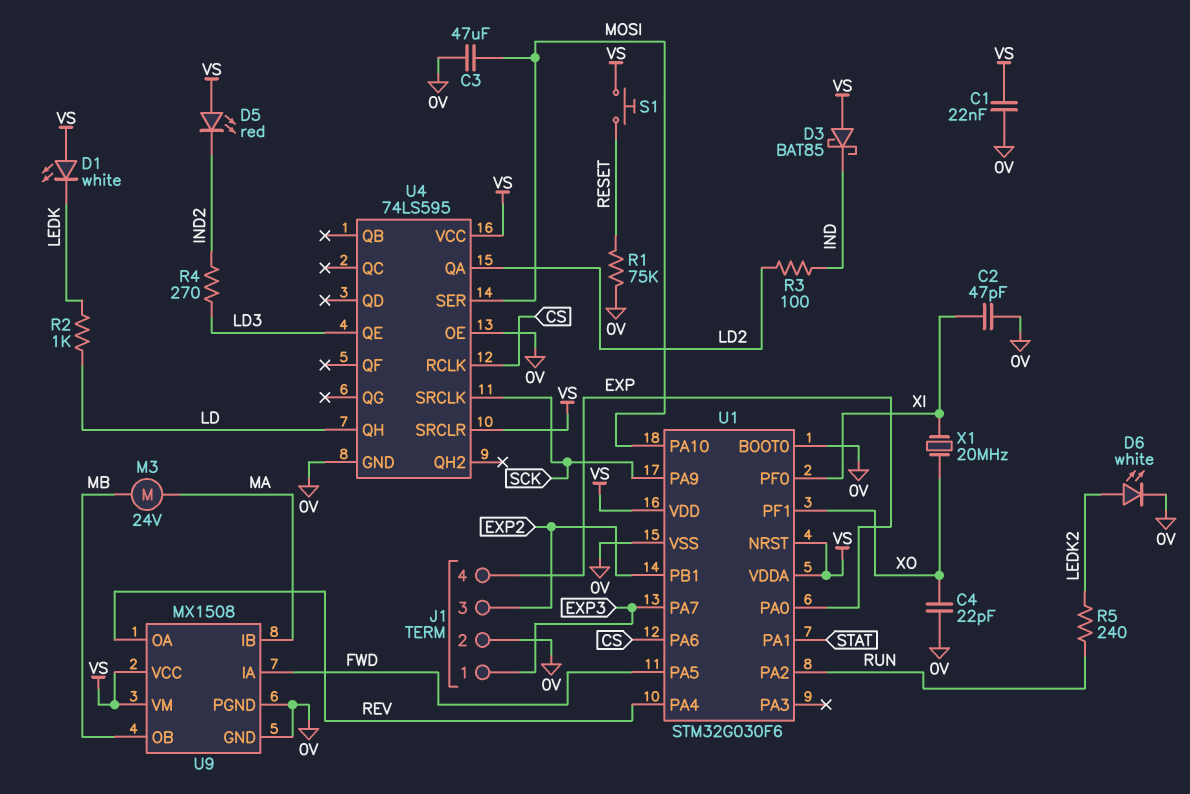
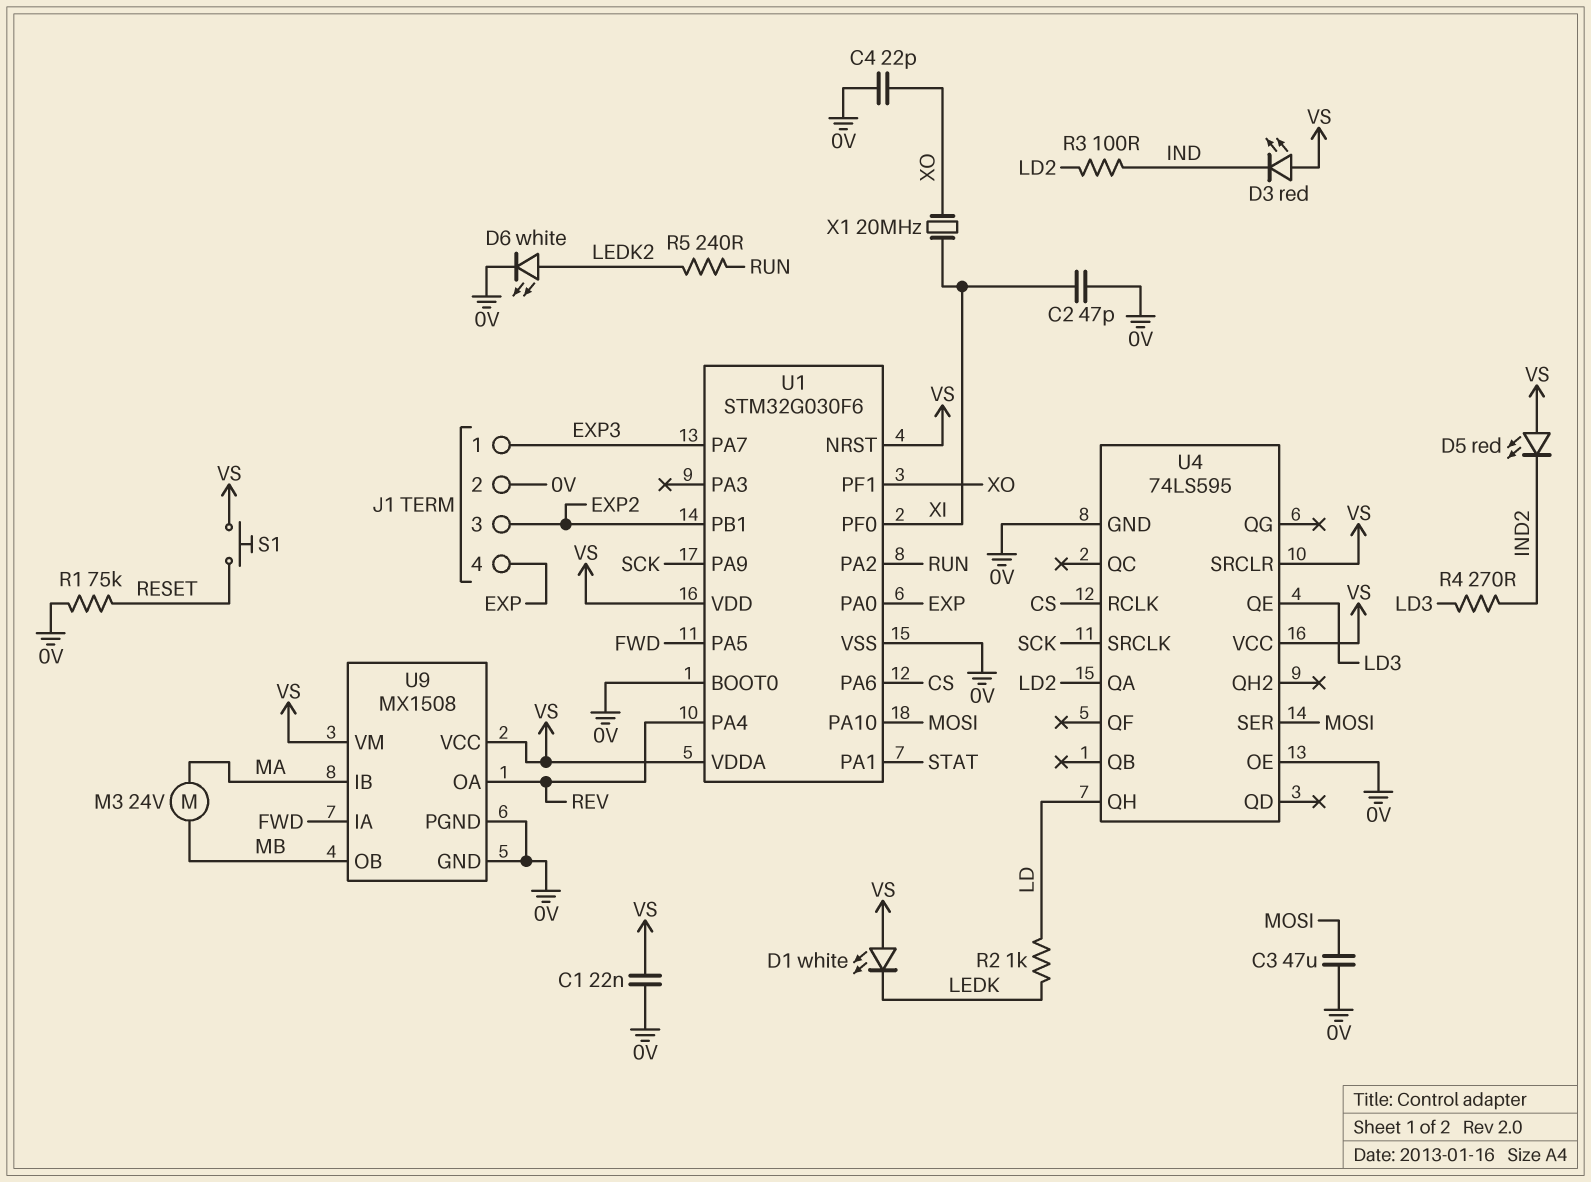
D3: schottky BAT85 (A VS, K IND) -> LED red (A VS, K IND)

